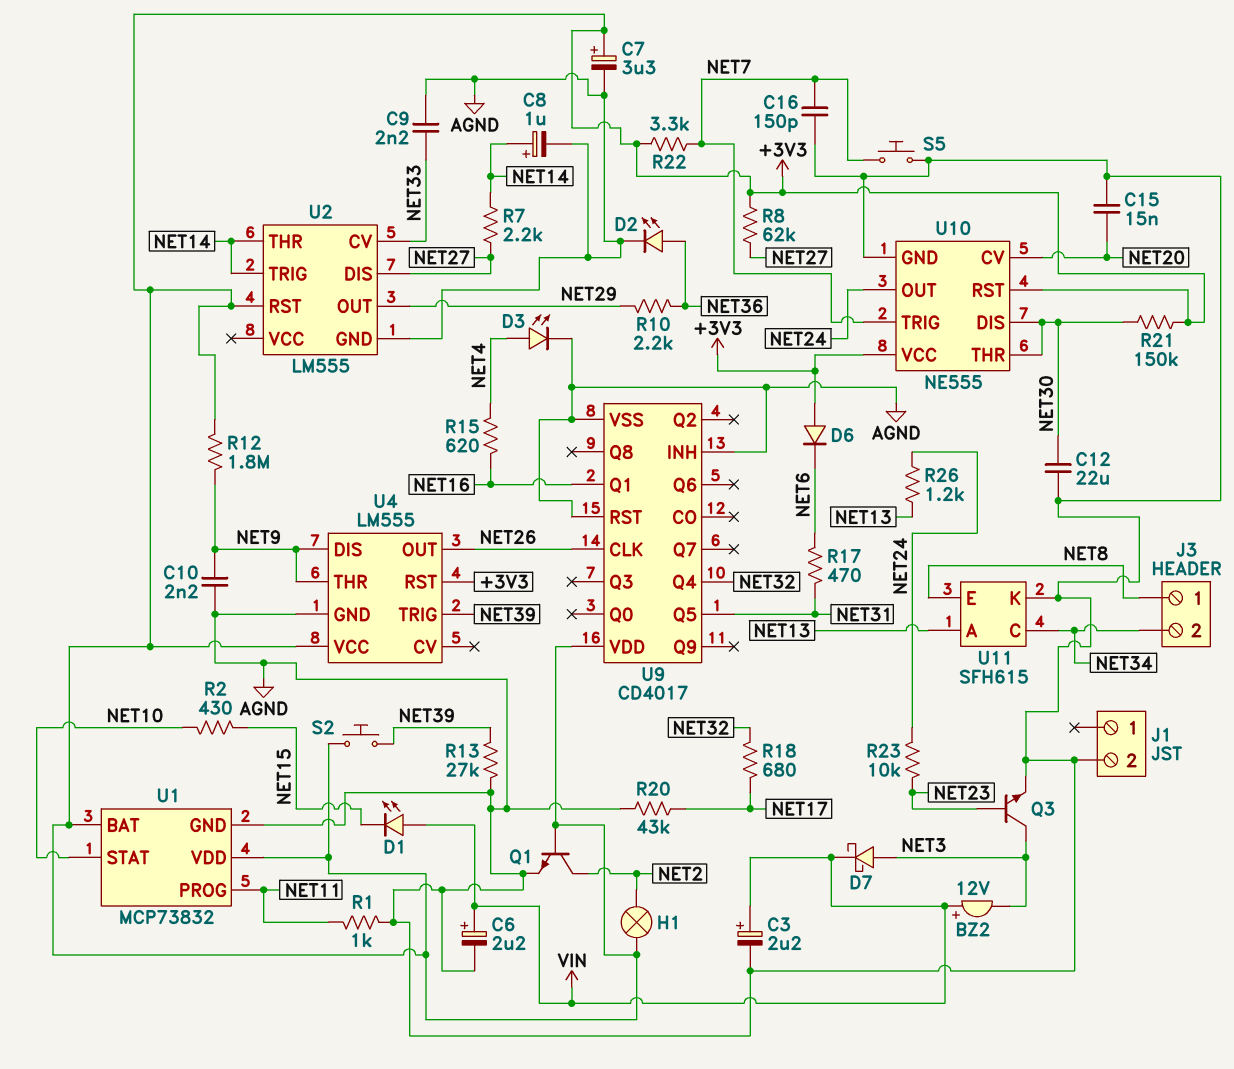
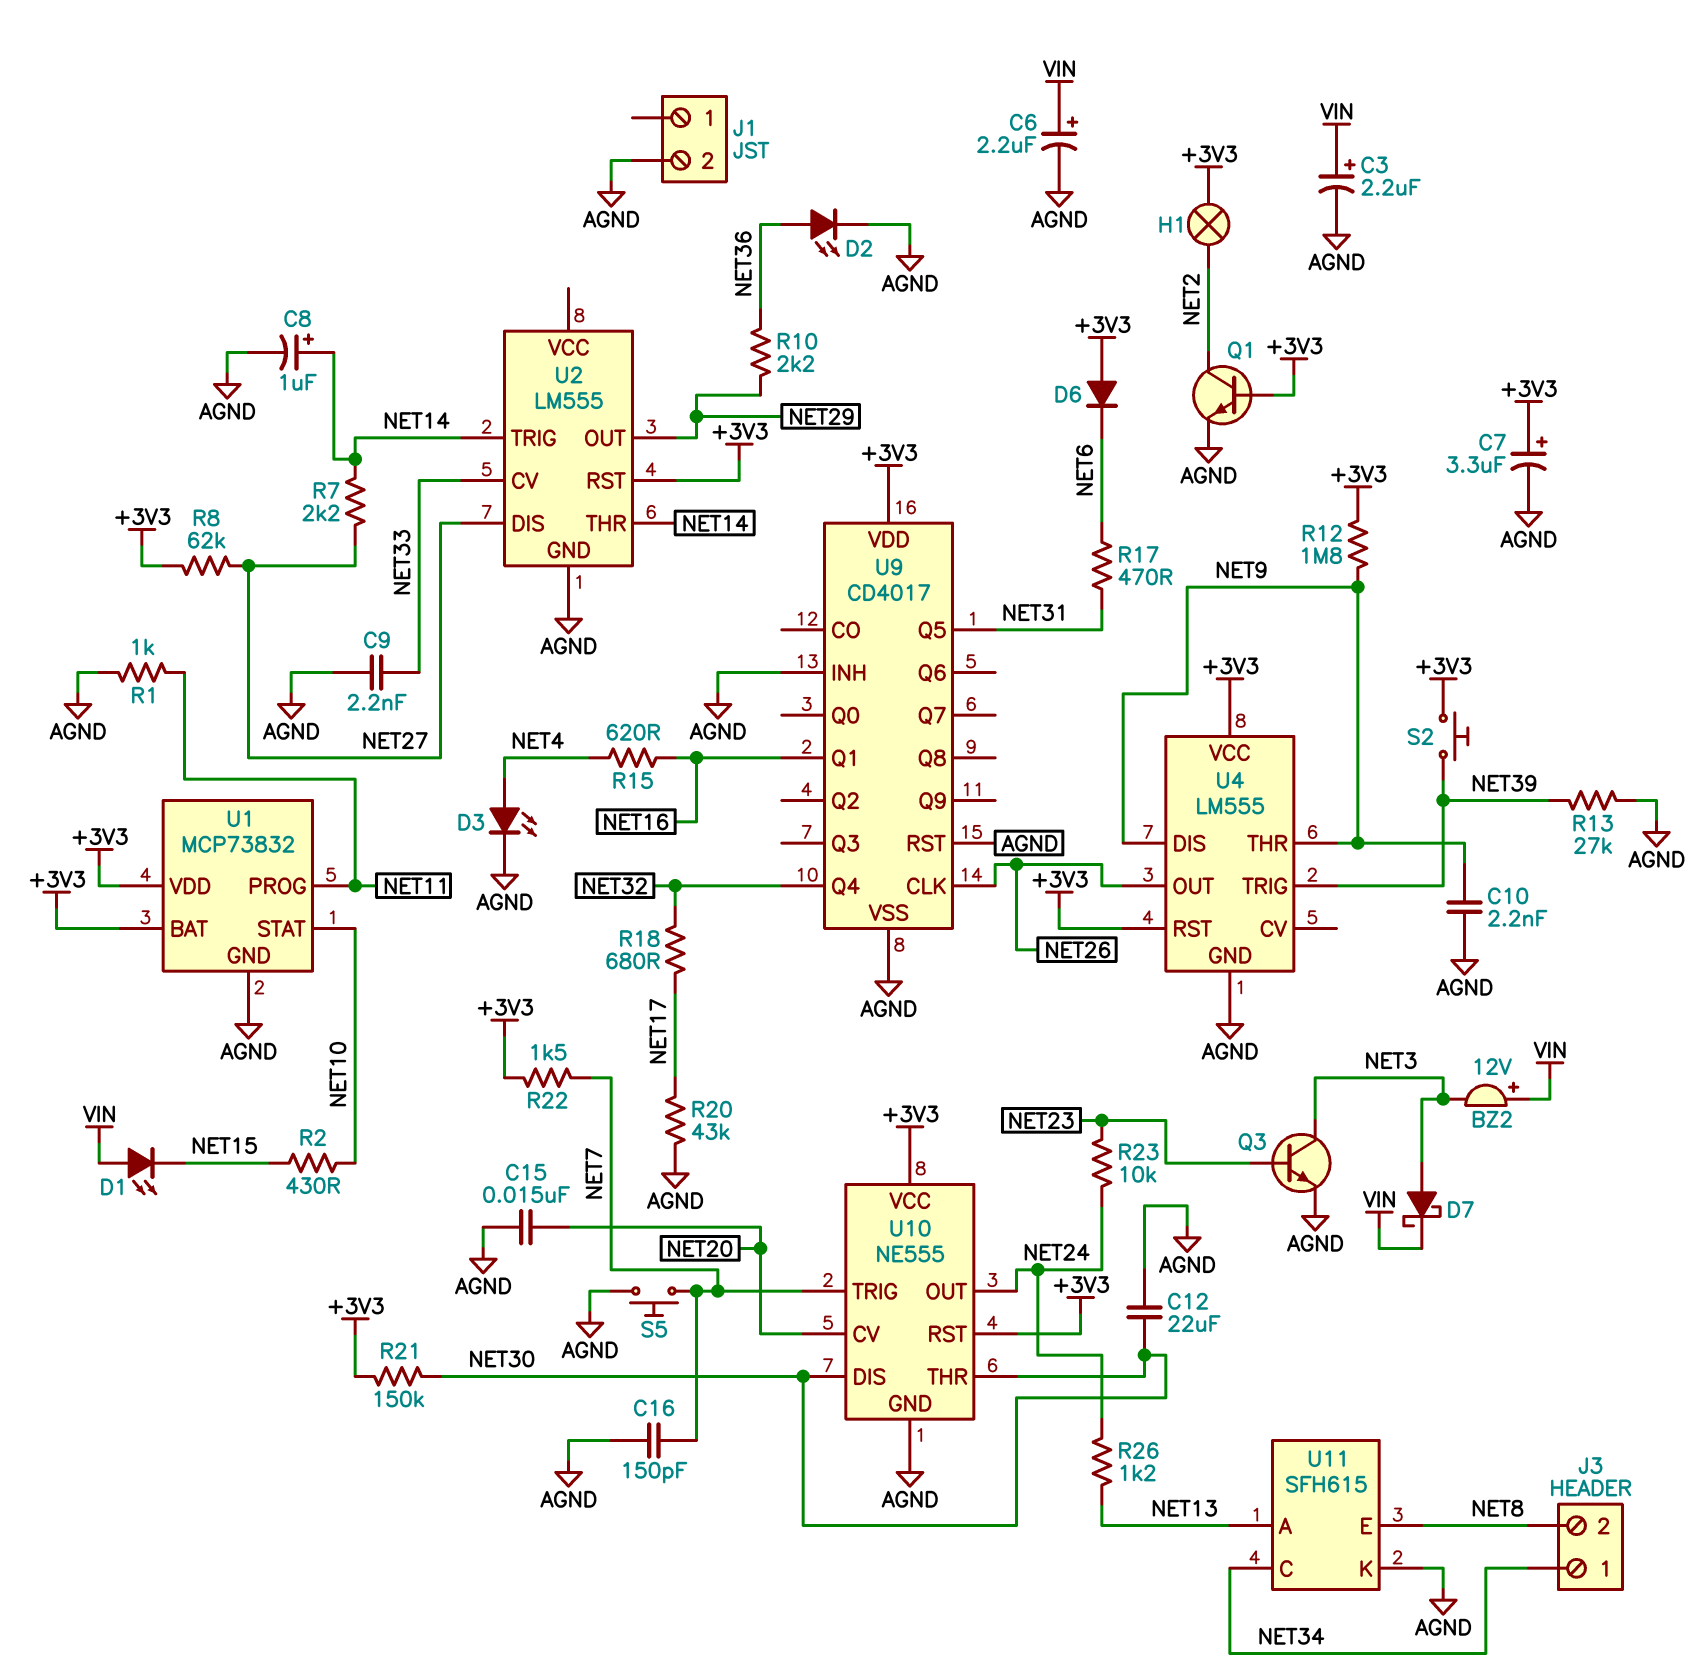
J3 pin 1: NET8 -> NET34
J3 pin 2: NET34 -> NET8
R22: 3.3k (+3V3, NET7) -> 1.5k (+3V3, NET7)

